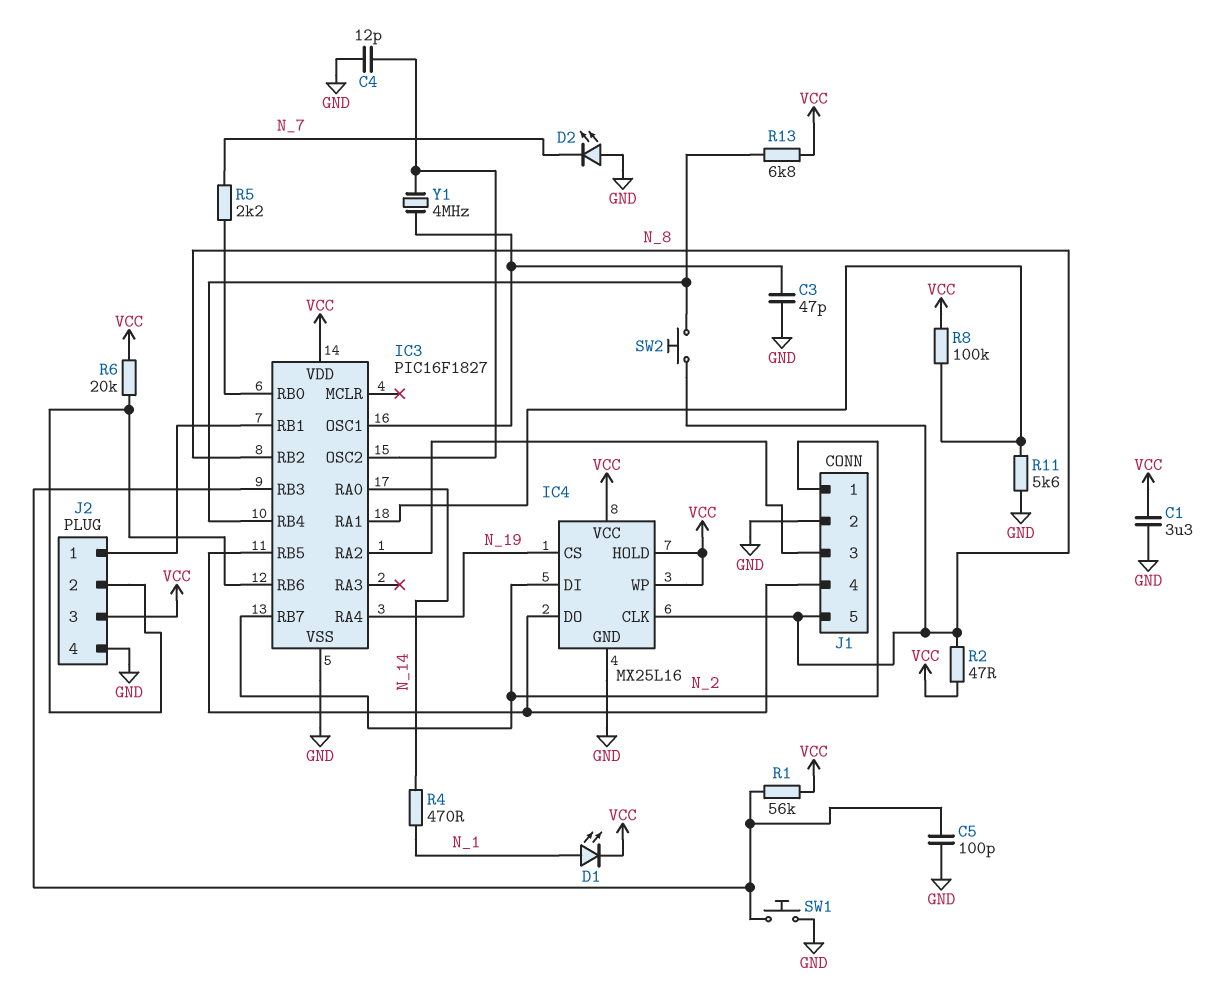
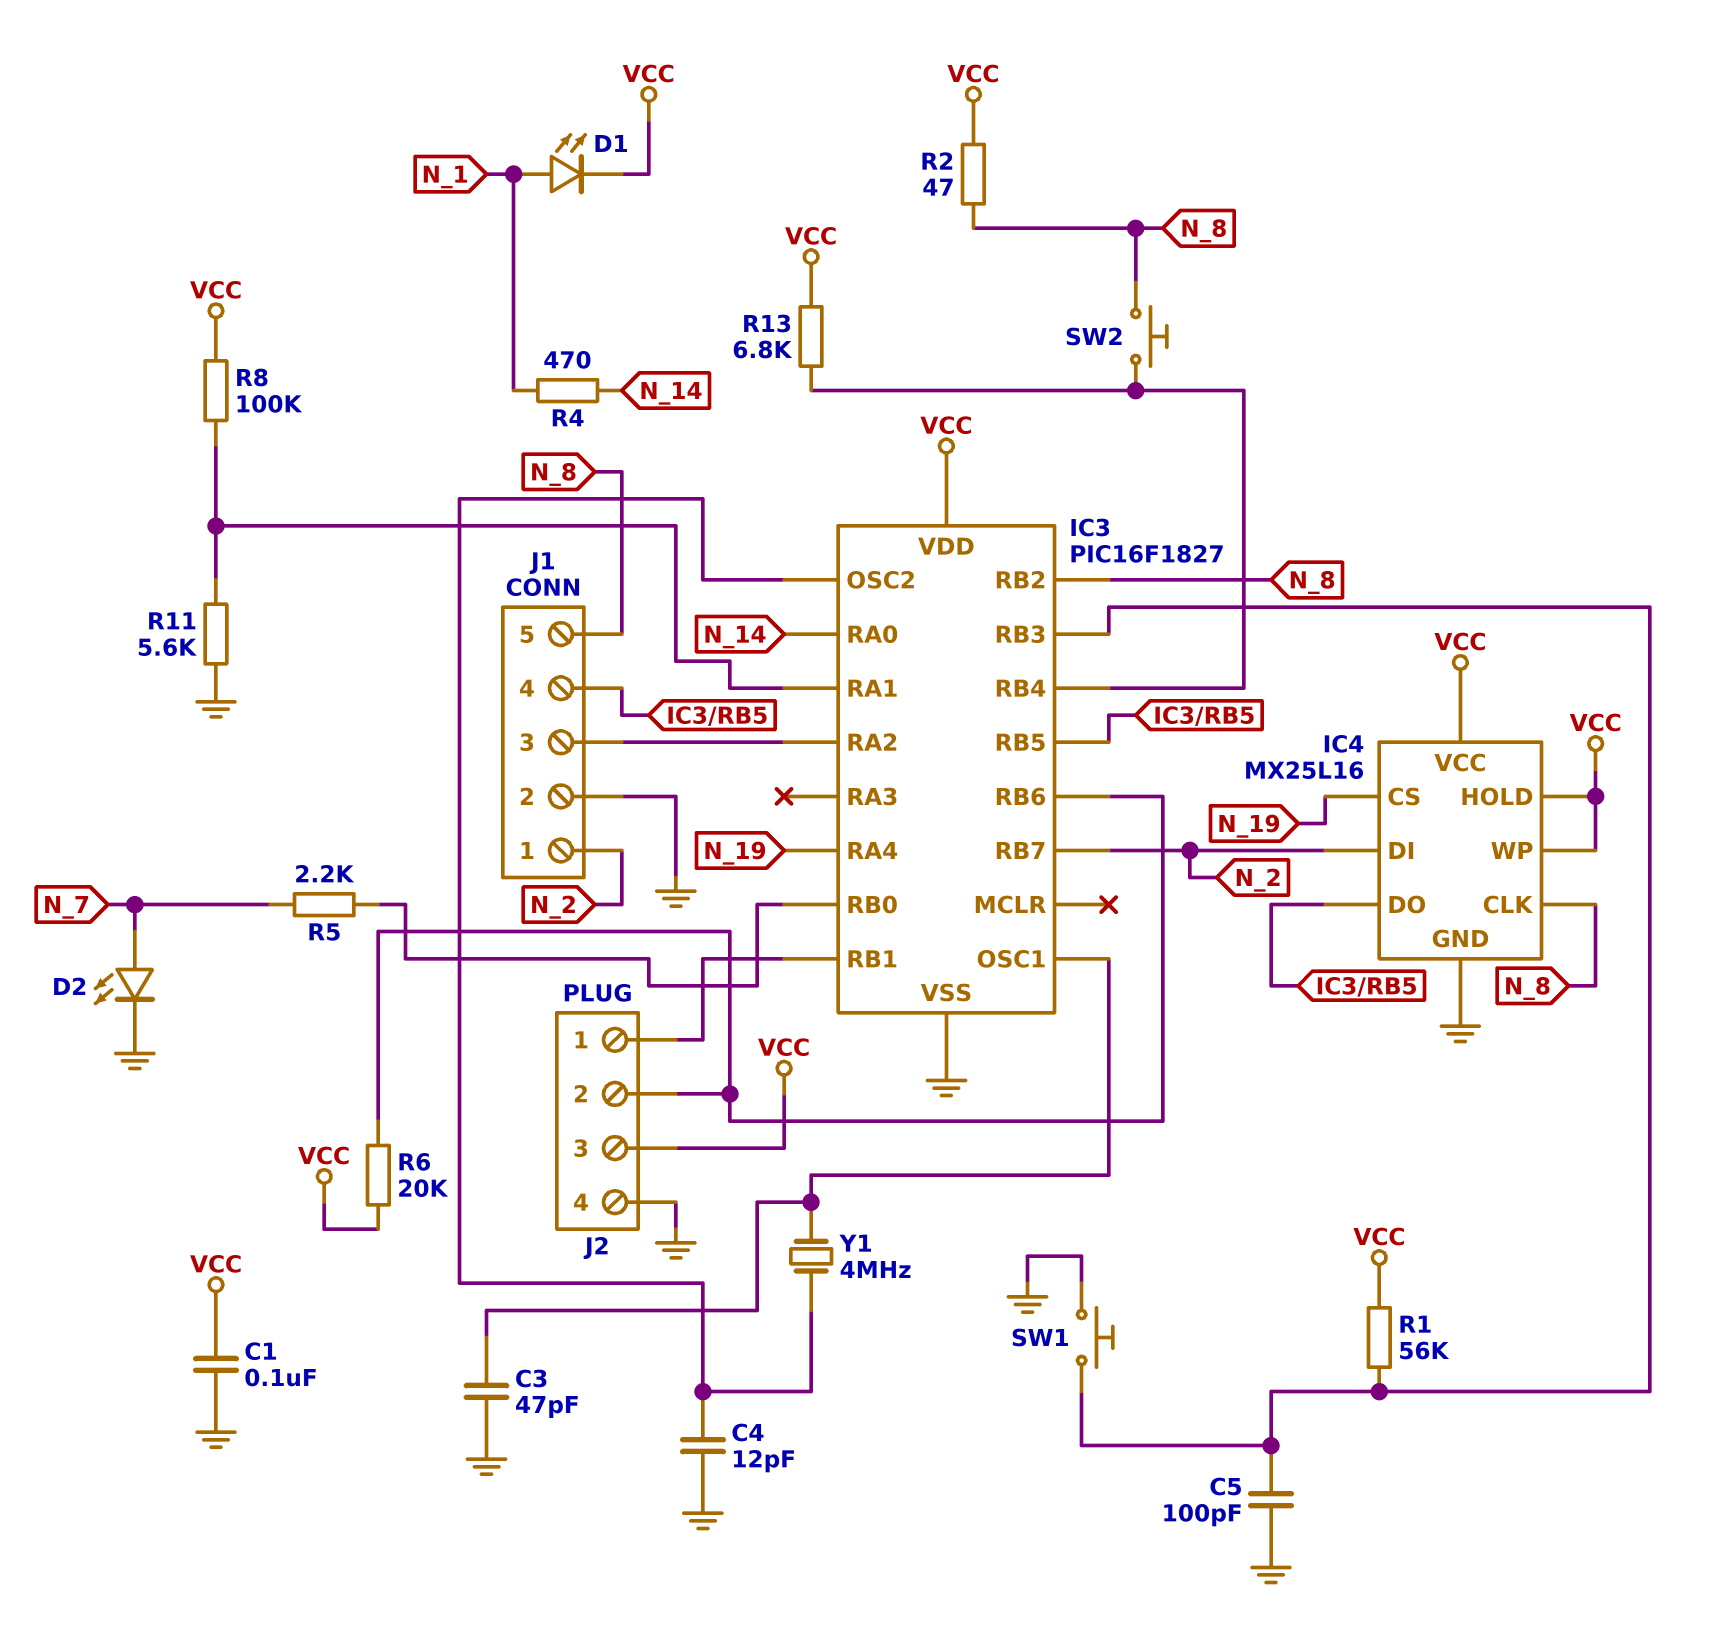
C1: 3.3uF (GND, VCC) -> 100nF (GND, VCC)
D2: LED (A GND, K N_7) -> LED (A N_7, K GND)

